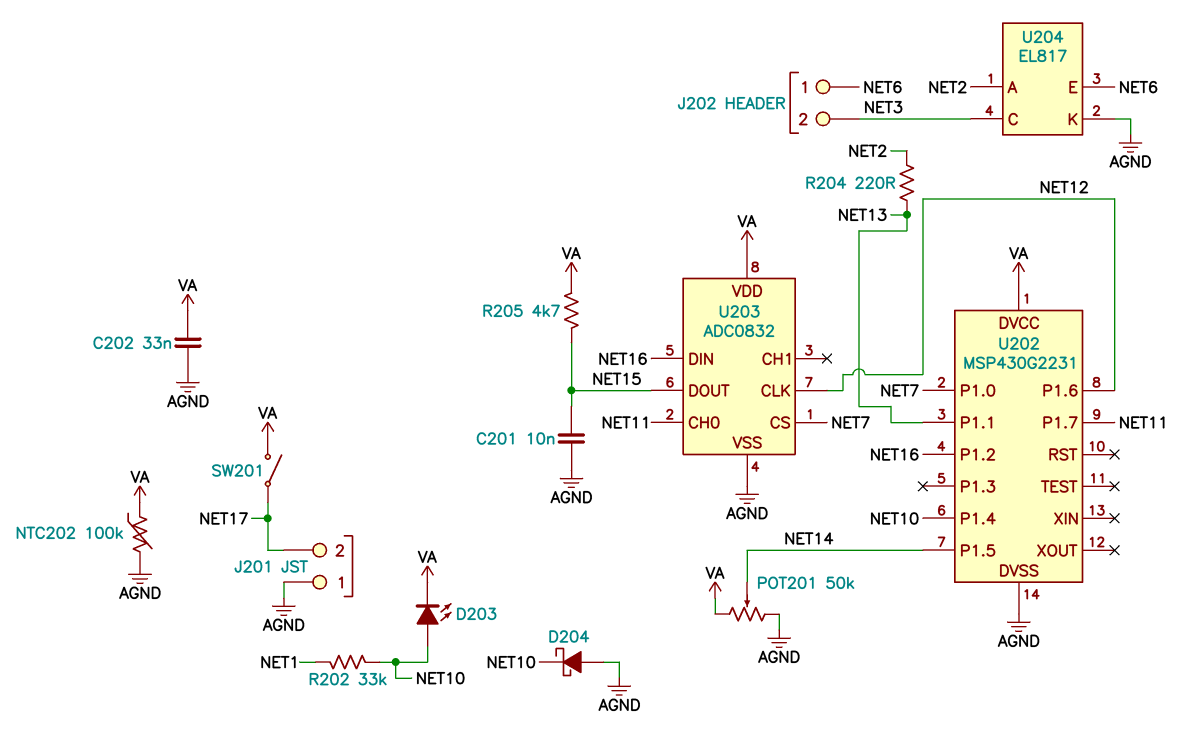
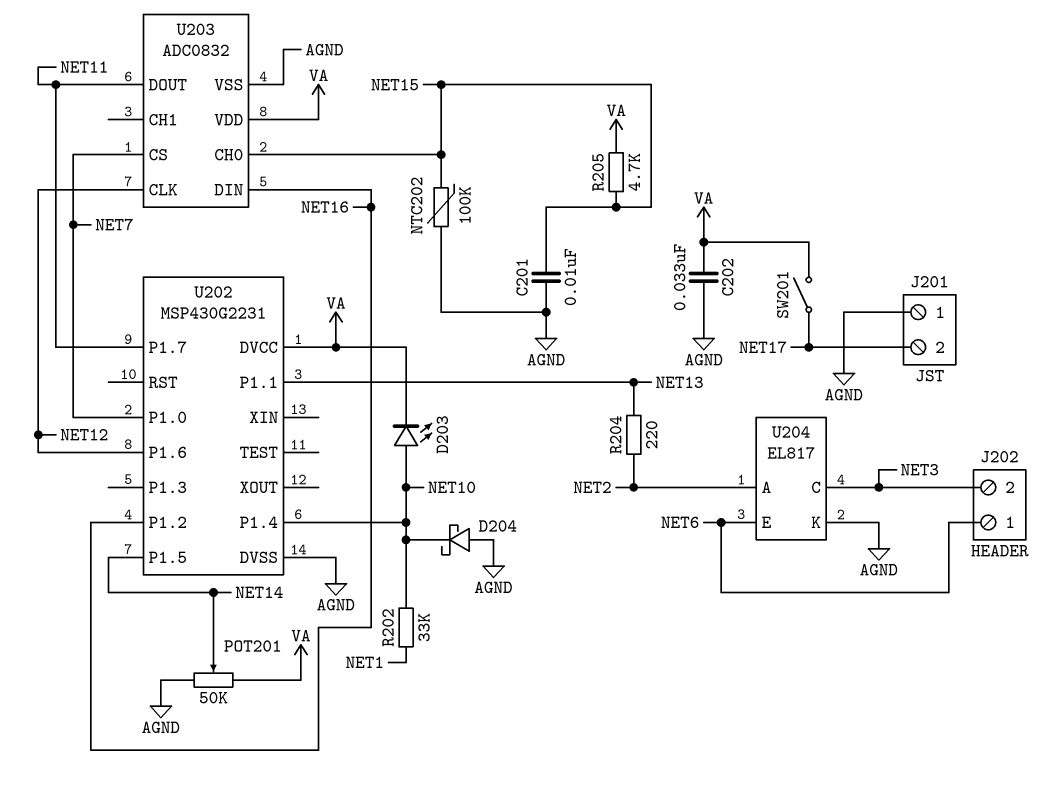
NTC202: 100k (AGND, VA) -> 100k (AGND, NET15)
U203 pin CH0: NET11 -> NET15
U203 pin DOUT: NET15 -> NET11

